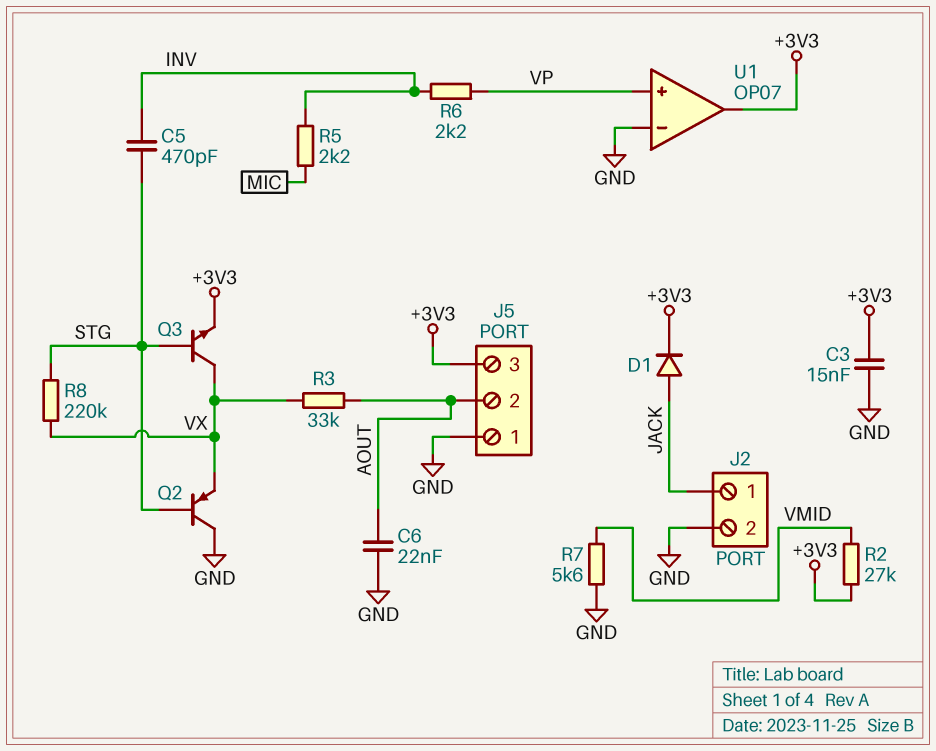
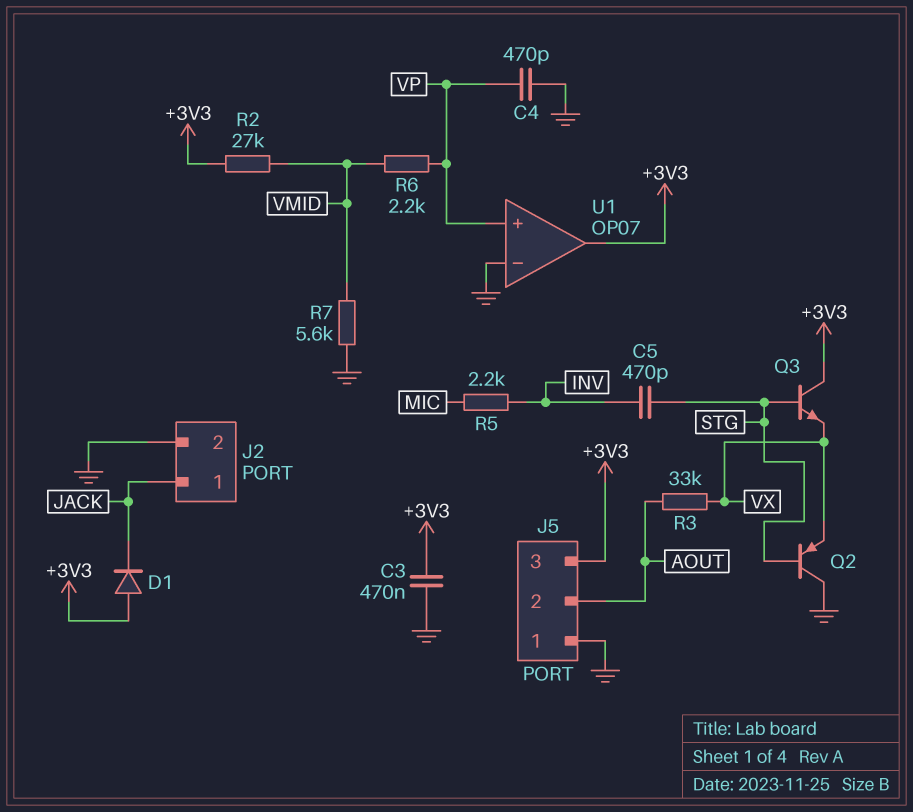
C3: 15nF (+3V3, GND) -> 470nF (+3V3, GND)
C4: none -> 470pF (GND, VP)
C6: 22nF (AOUT, GND) -> none
D1: diode (A JACK, K +3V3) -> diode (A +3V3, K JACK)
Q3: NPN (B STG, C VX, E +3V3) -> NPN (B STG, C +3V3, E VX)
R6: 2.2k (INV, VP) -> 2.2k (VMID, VP)
R8: 220k (STG, VX) -> none

